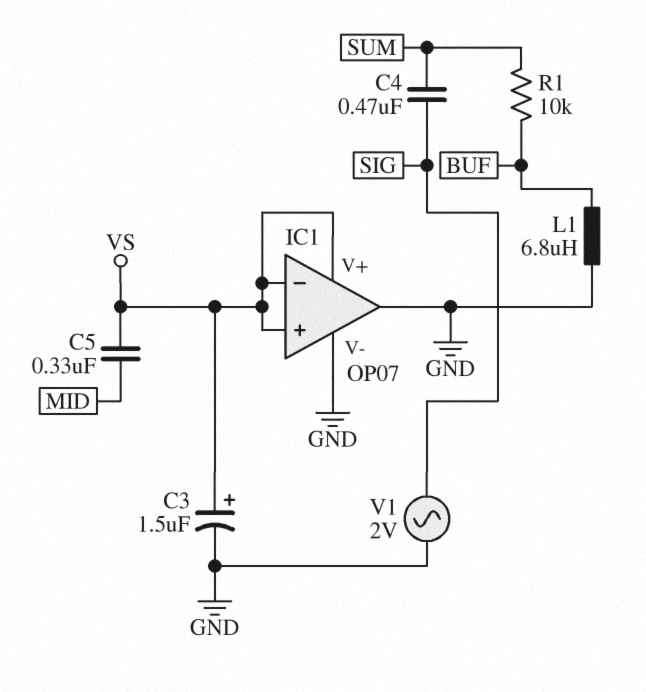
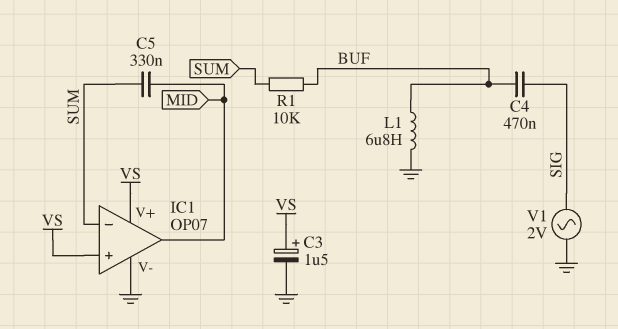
C4: 470nF (SIG, SUM) -> 470nF (BUF, SIG)
C5: 330nF (MID, VS) -> 330nF (MID, SUM)
IC1 pin in-: VS -> SUM
IC1 pin out: GND -> MID

